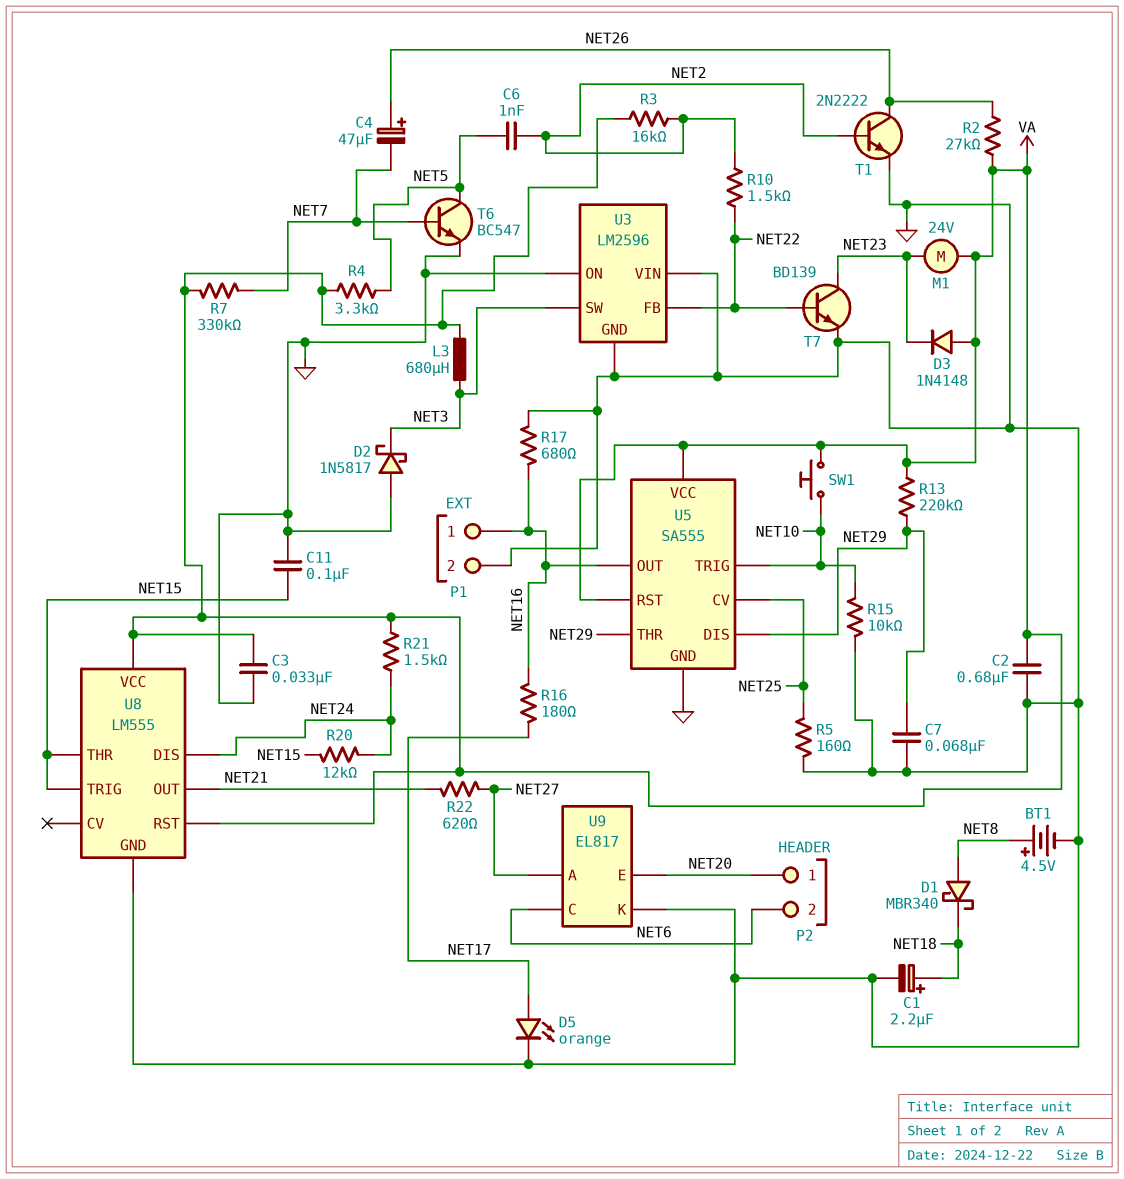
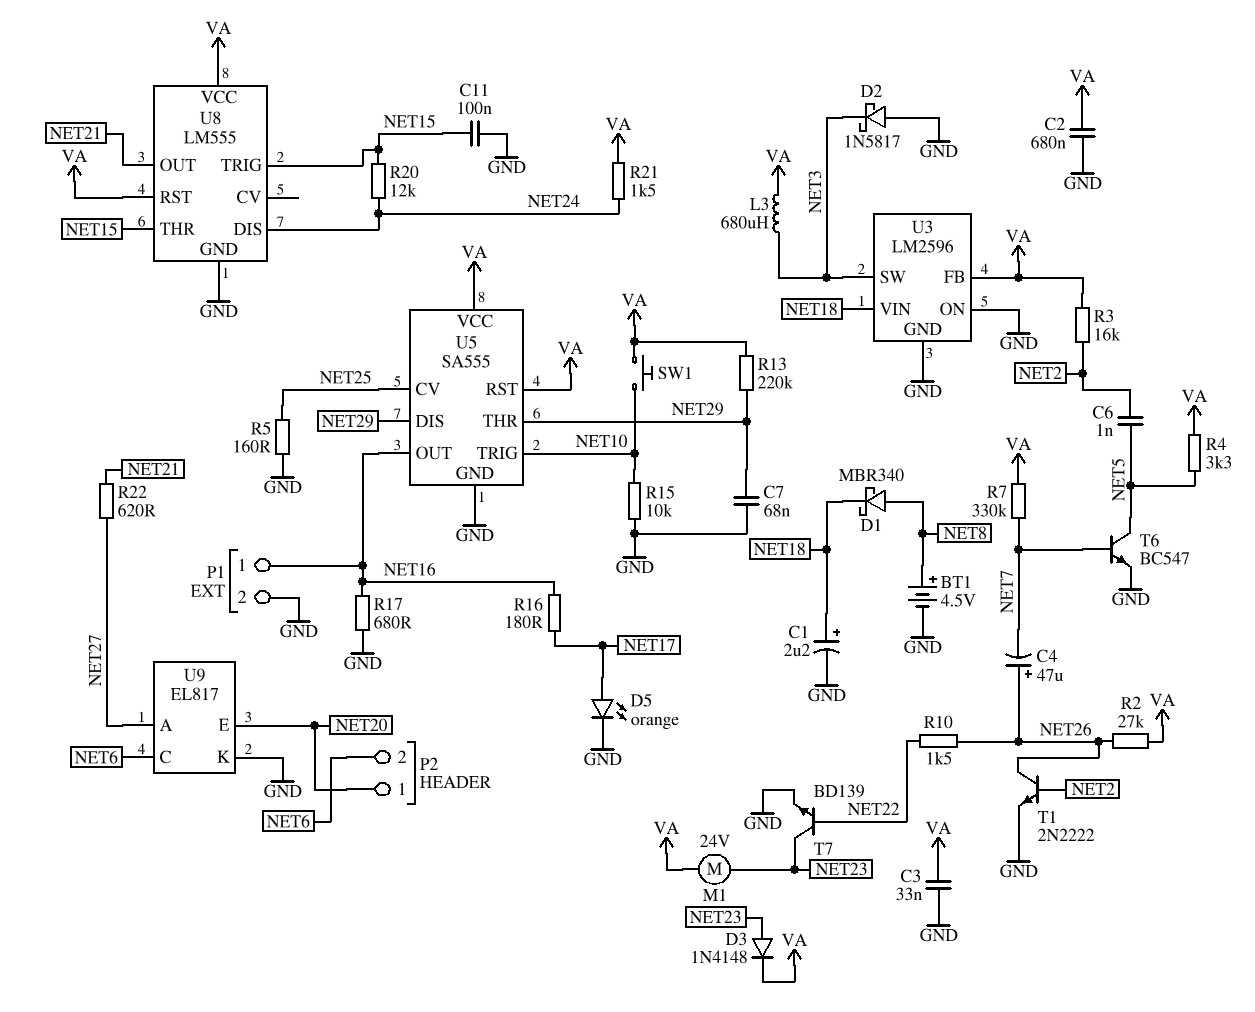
D3: diode 1N4148 (A VA, K NET23) -> diode 1N4148 (A NET23, K VA)
R10: 1.5k (NET2, NET22) -> 1.5k (NET22, NET26)
U3 pin FB: NET22 -> VA
U3 pin VIN: GND -> NET18

